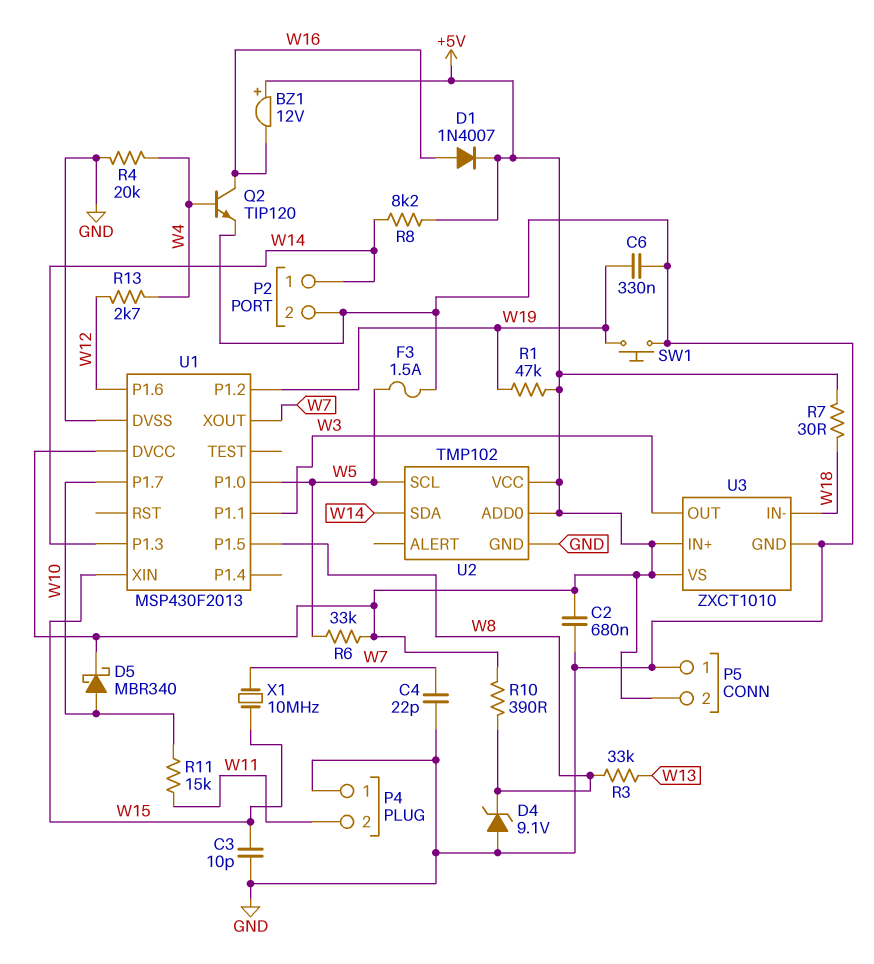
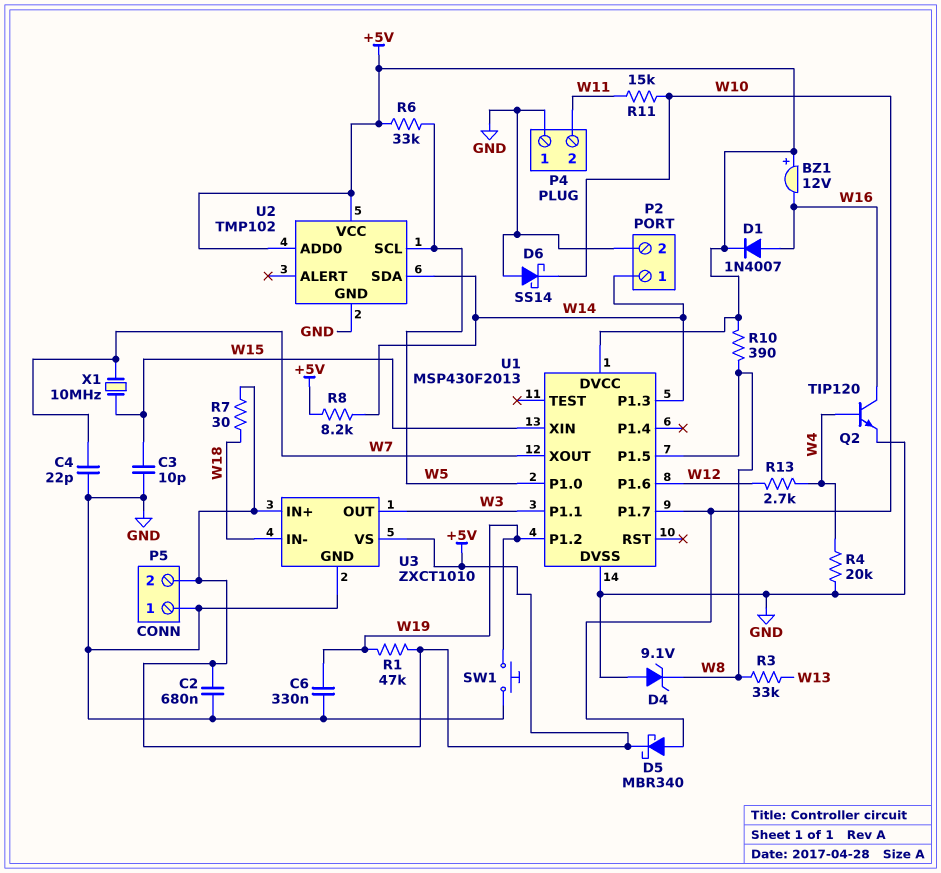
D6: none -> schottky SS14 (A GND, K W10)
F3: 1.5A (GND, W5) -> none

